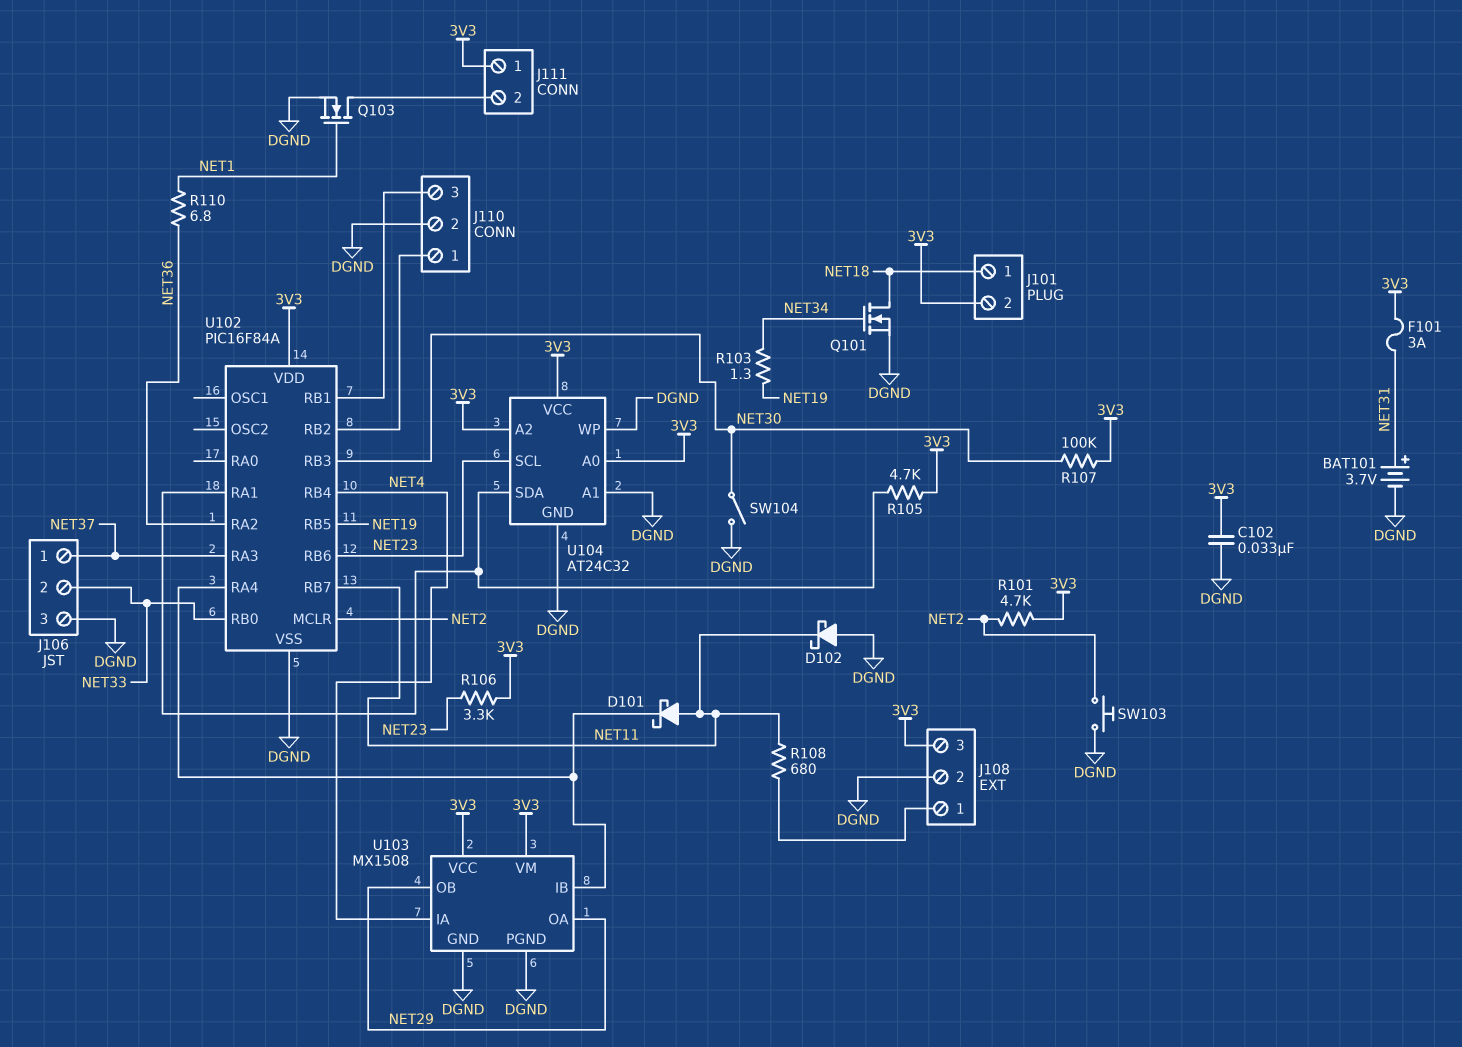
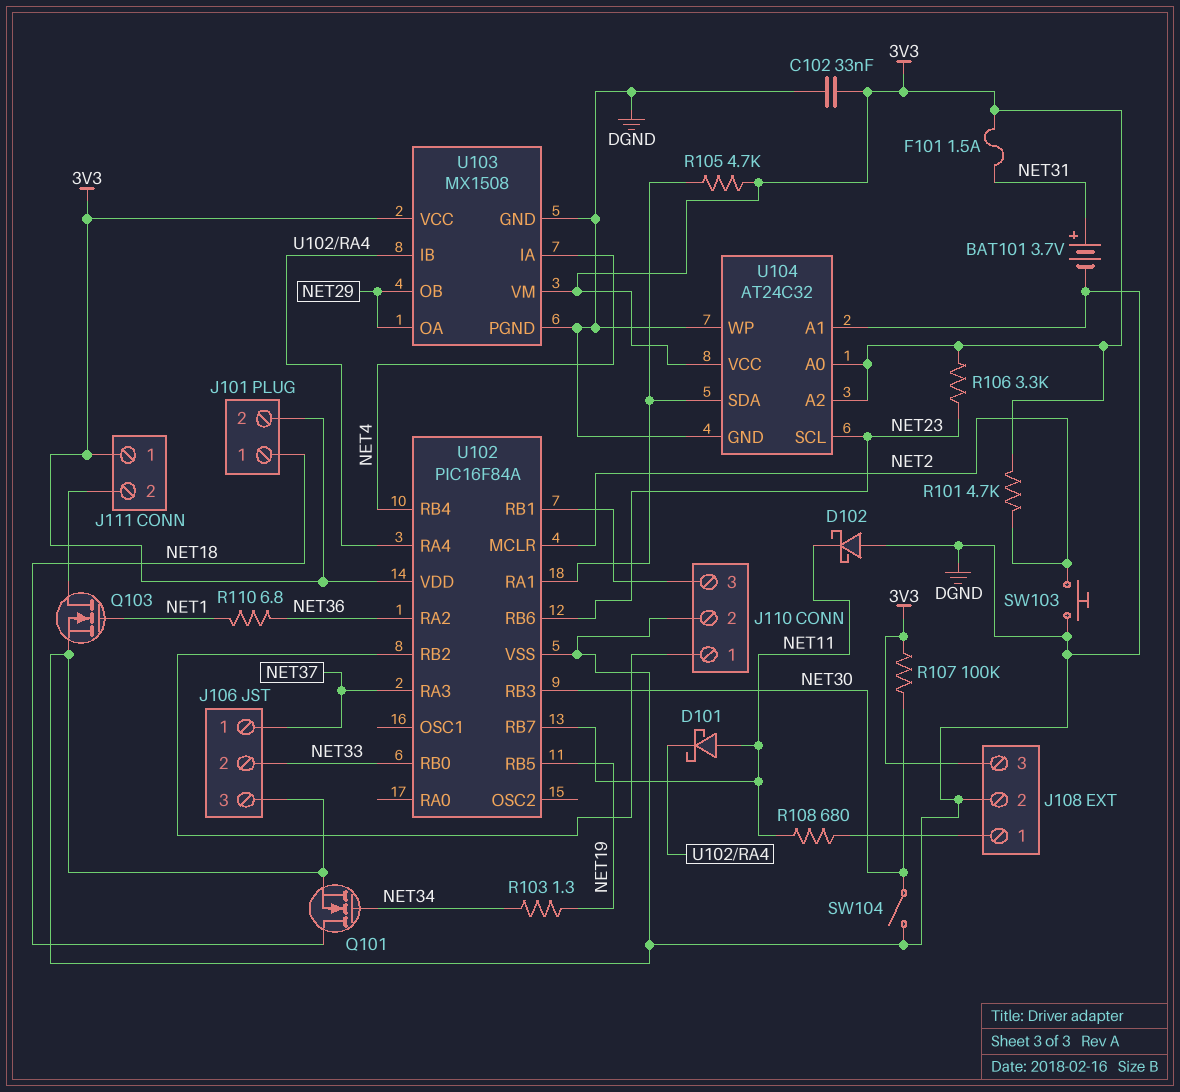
F101: 3A (3V3, NET31) -> 1.5A (3V3, NET31)

